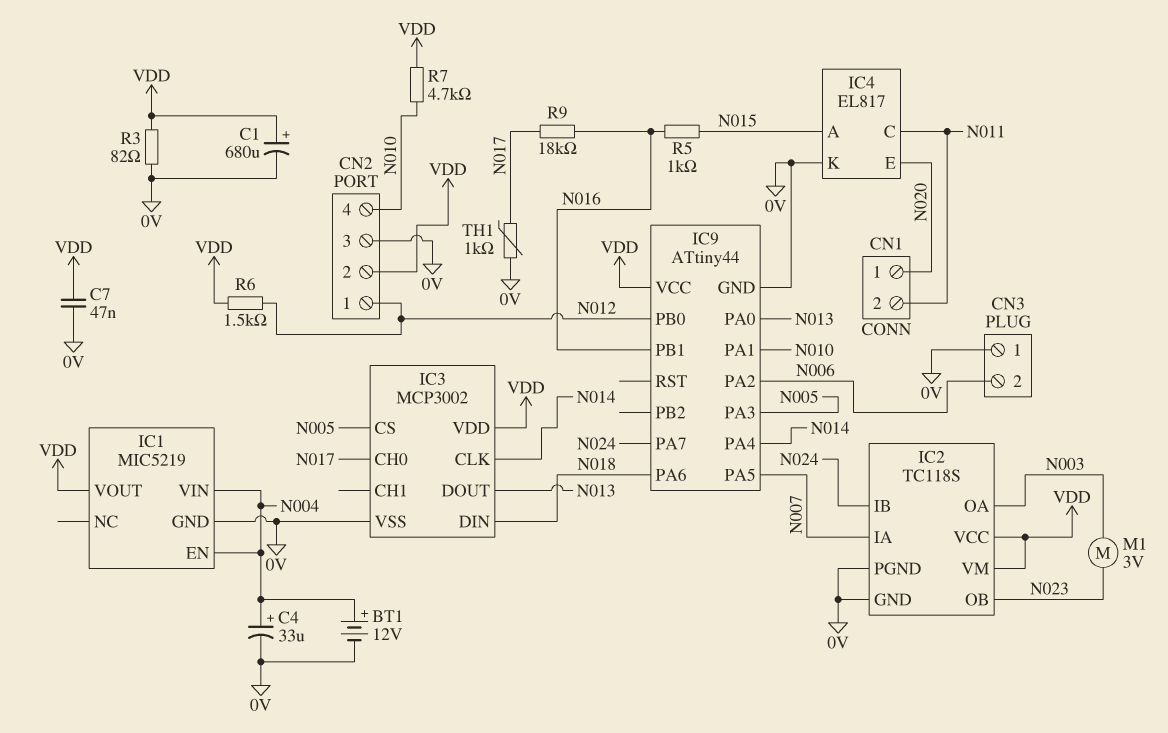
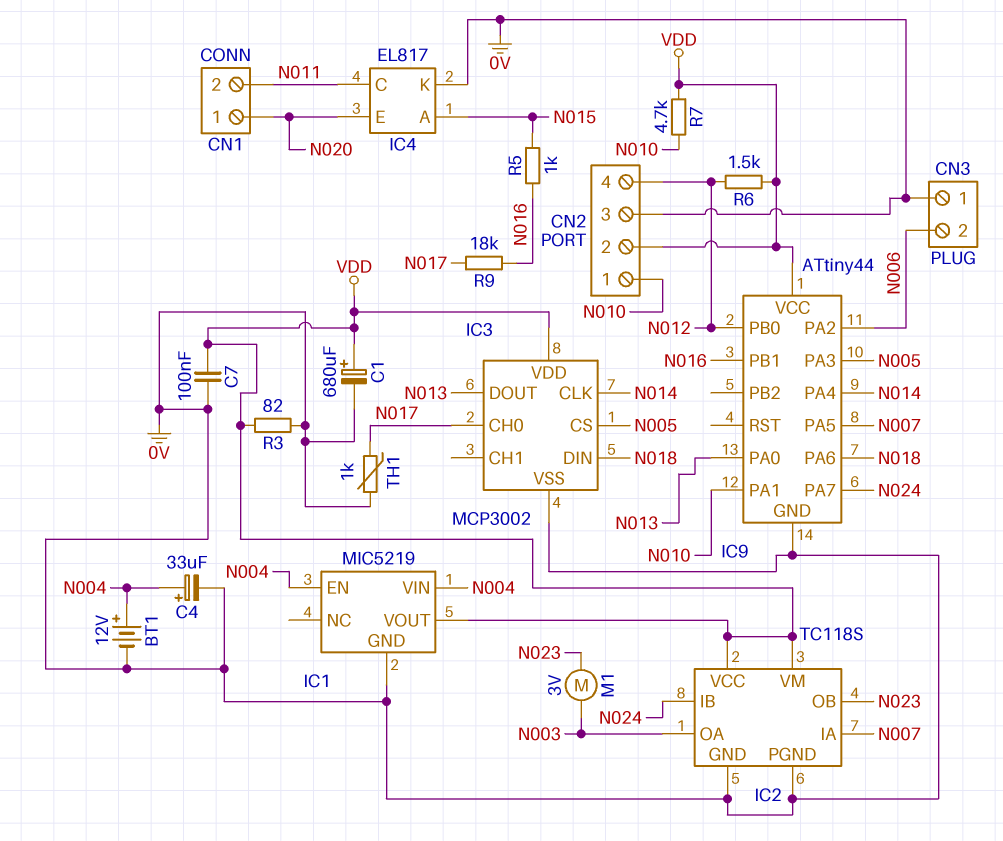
C7: 47nF (0V, VDD) -> 100nF (0V, VDD)
CN2 pin 1: N012 -> N010
CN2 pin 4: N010 -> N012

